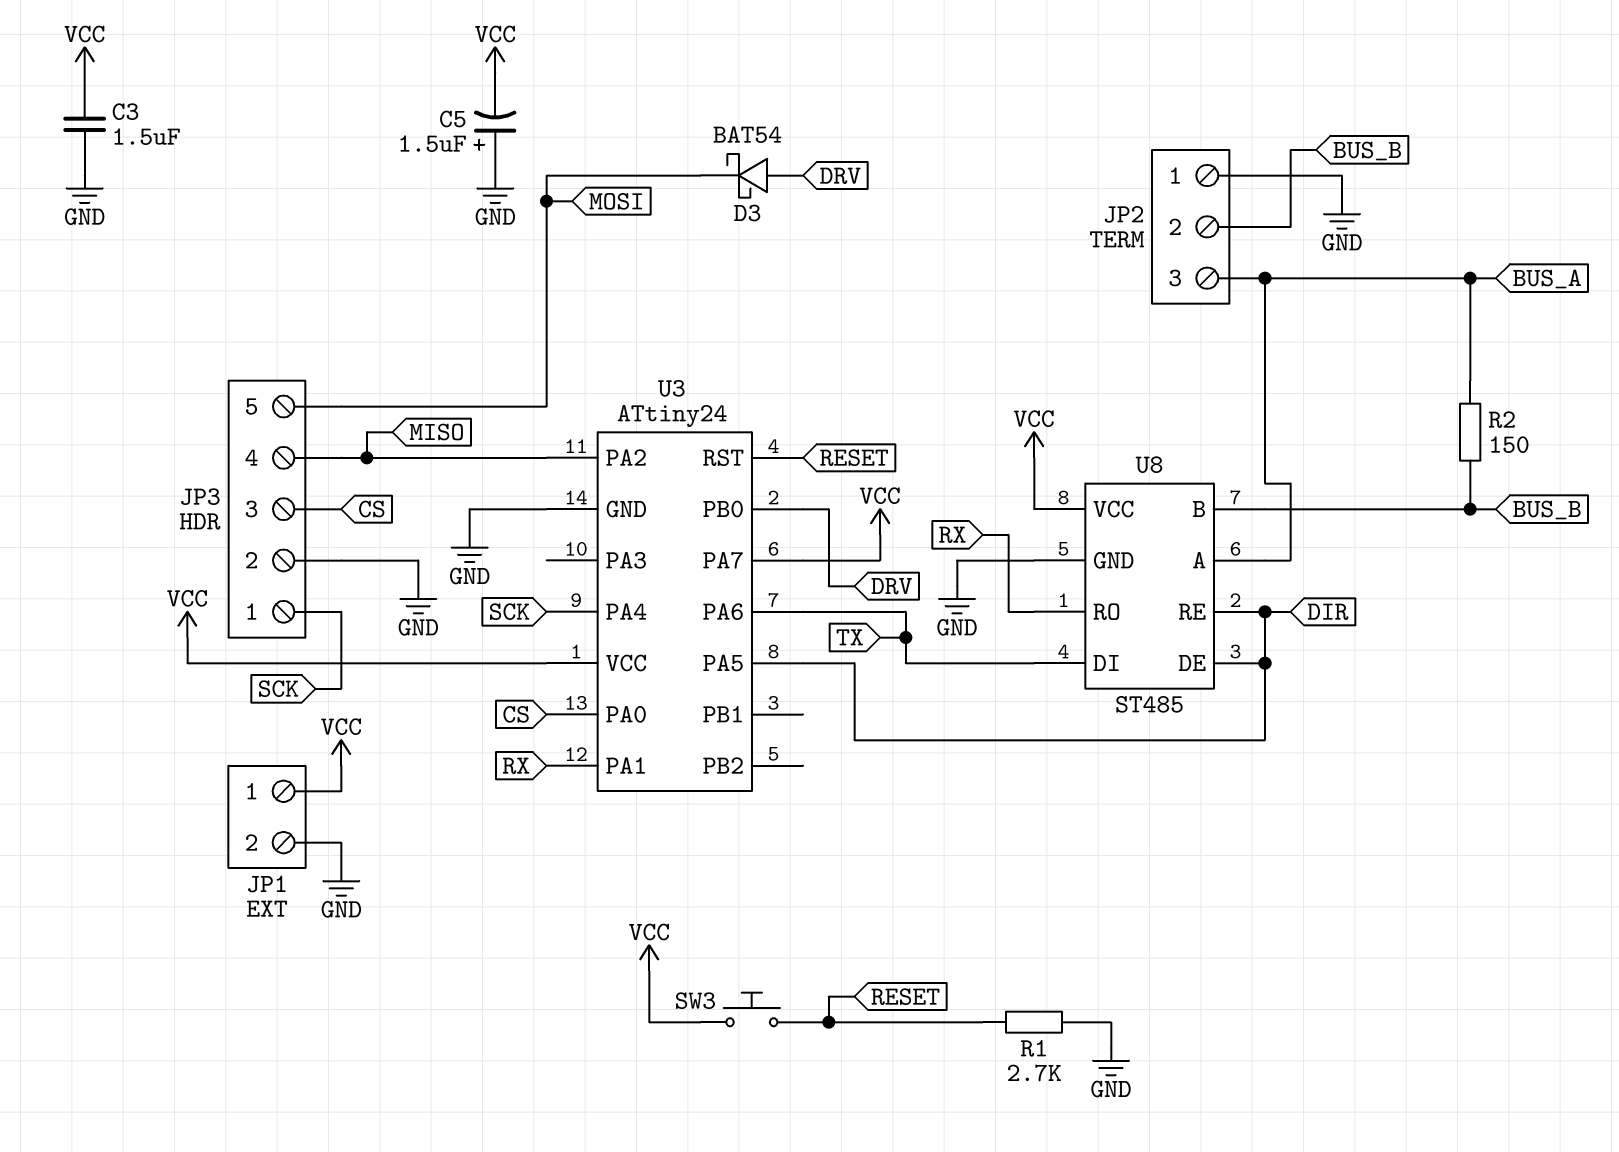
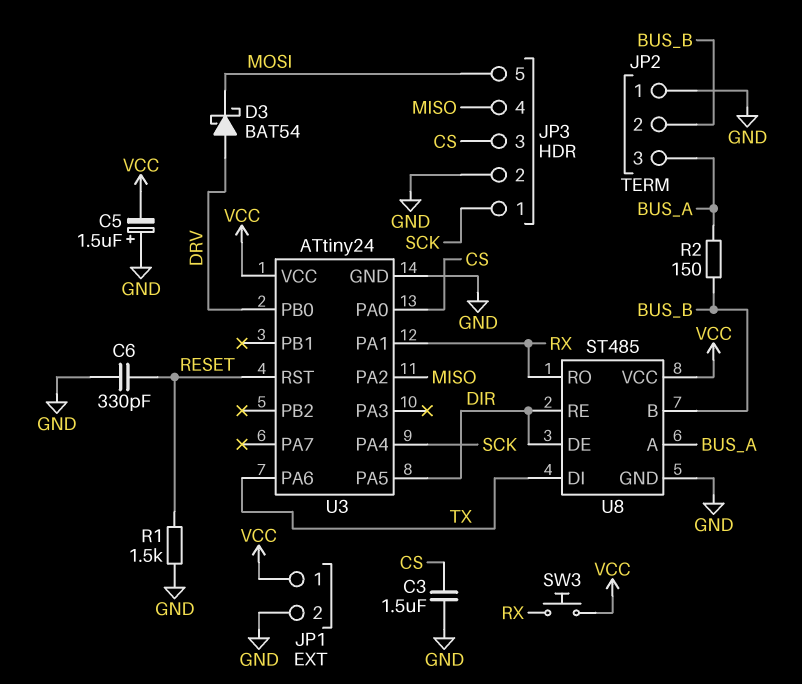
C3: 1.5uF (GND, VCC) -> 1.5uF (CS, GND)
C6: none -> 330pF (GND, RESET)
R1: 2.7k (GND, RESET) -> 1.5k (GND, RESET)
SW3: button (RESET, VCC) -> button (RX, VCC)
U3 pin PA7: VCC -> none

